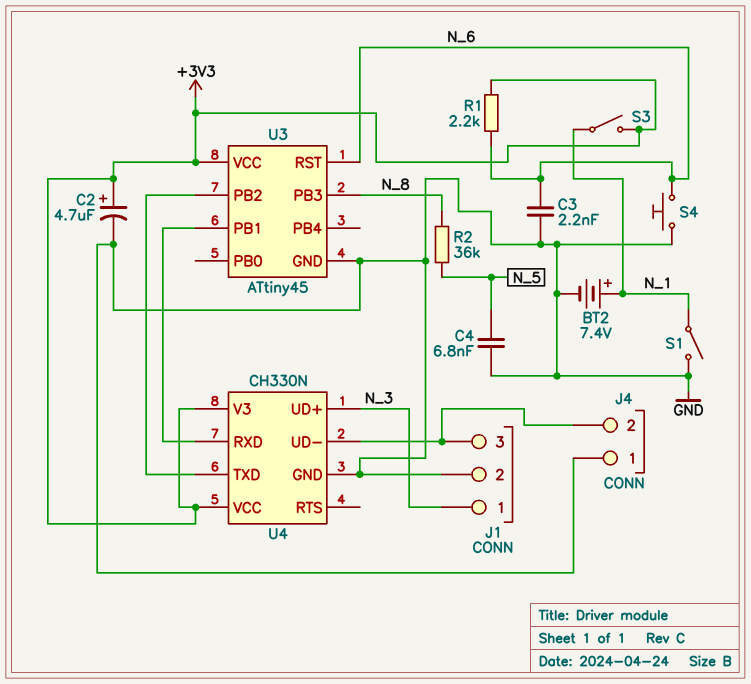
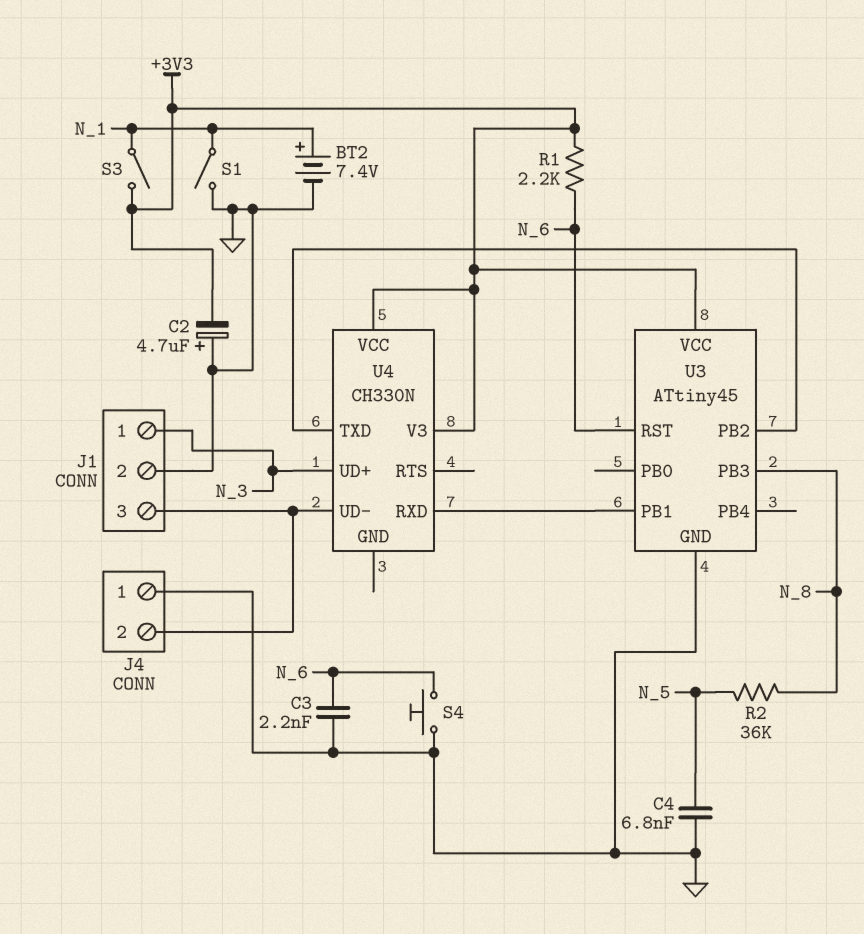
C2: 4.7uF (plus +3V3, minus GND) -> 4.7uF (plus GND, minus +3V3)
U4 pin GND: GND -> none

